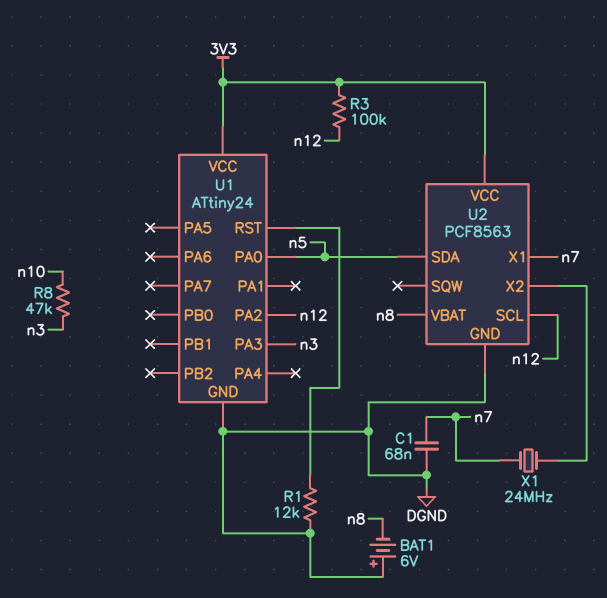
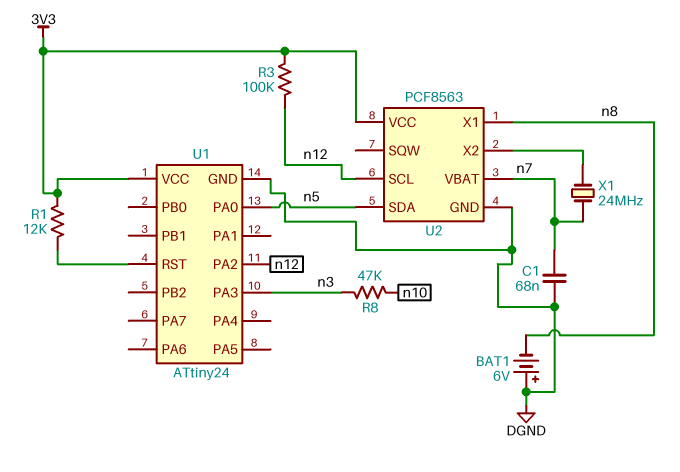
R1: 12k (DGND, U1/RST) -> 12k (3V3, U1/RST)
U2 pin VBAT: n8 -> n7
U2 pin X1: n7 -> n8

